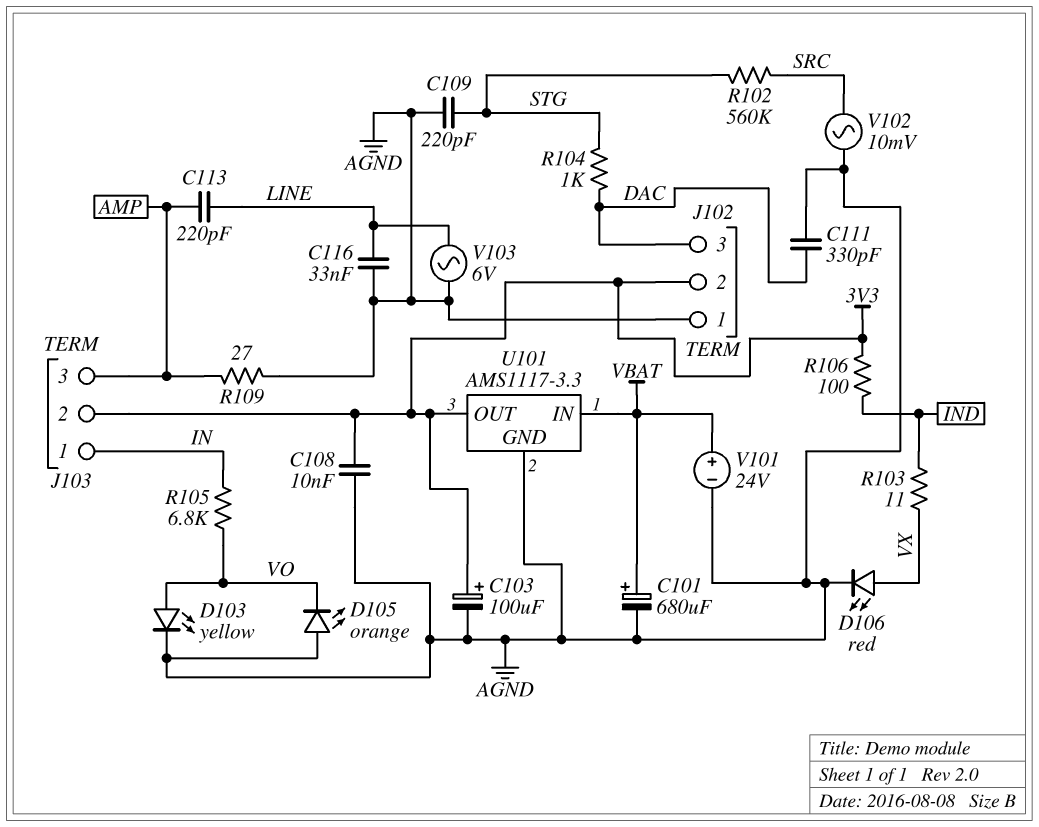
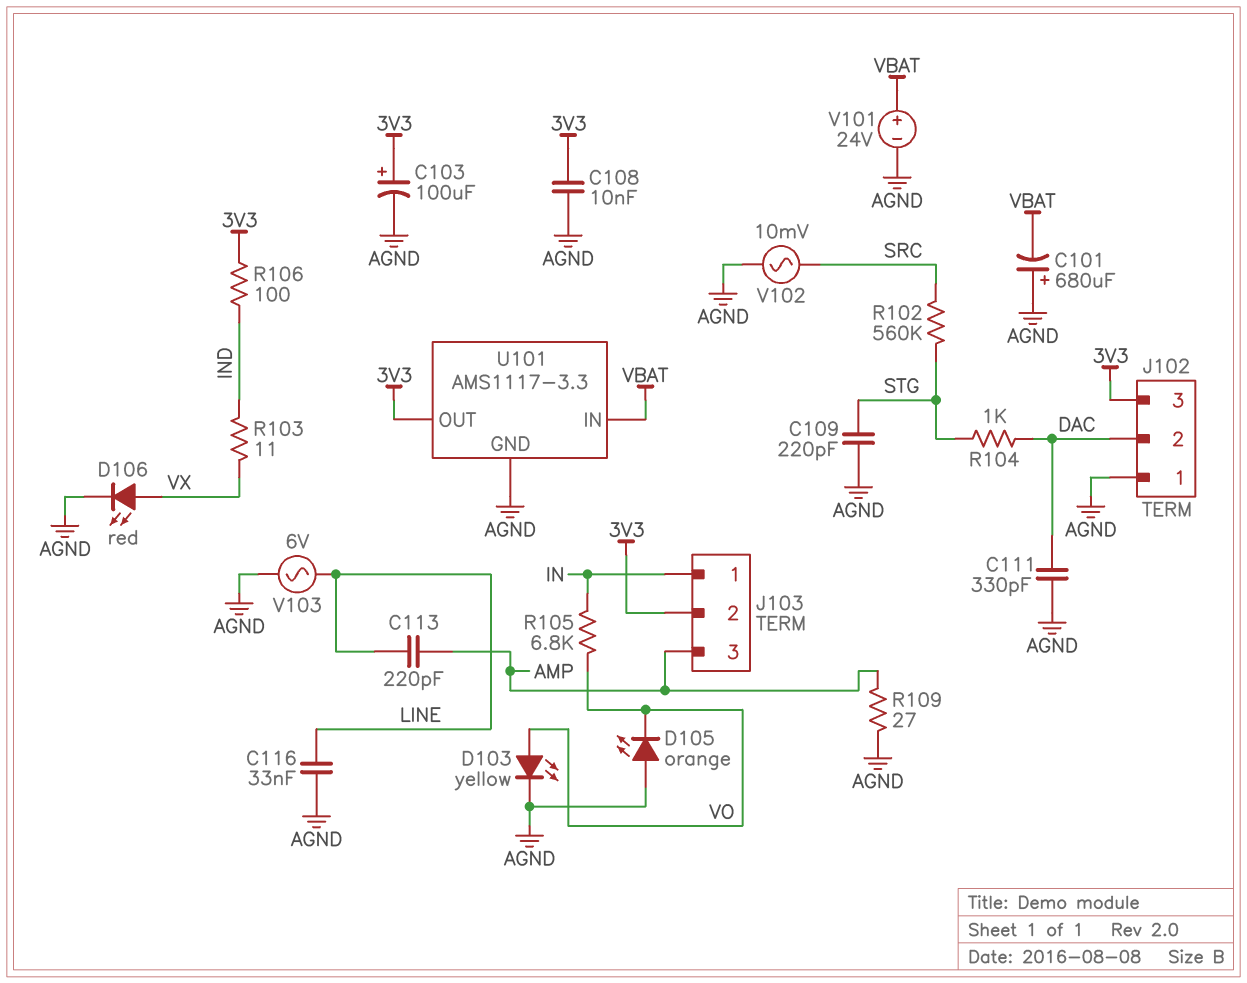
C101: 680uF (plus VBAT, minus AGND) -> 680uF (plus AGND, minus VBAT)
J102 pin 2: 3V3 -> DAC
J102 pin 3: DAC -> 3V3

